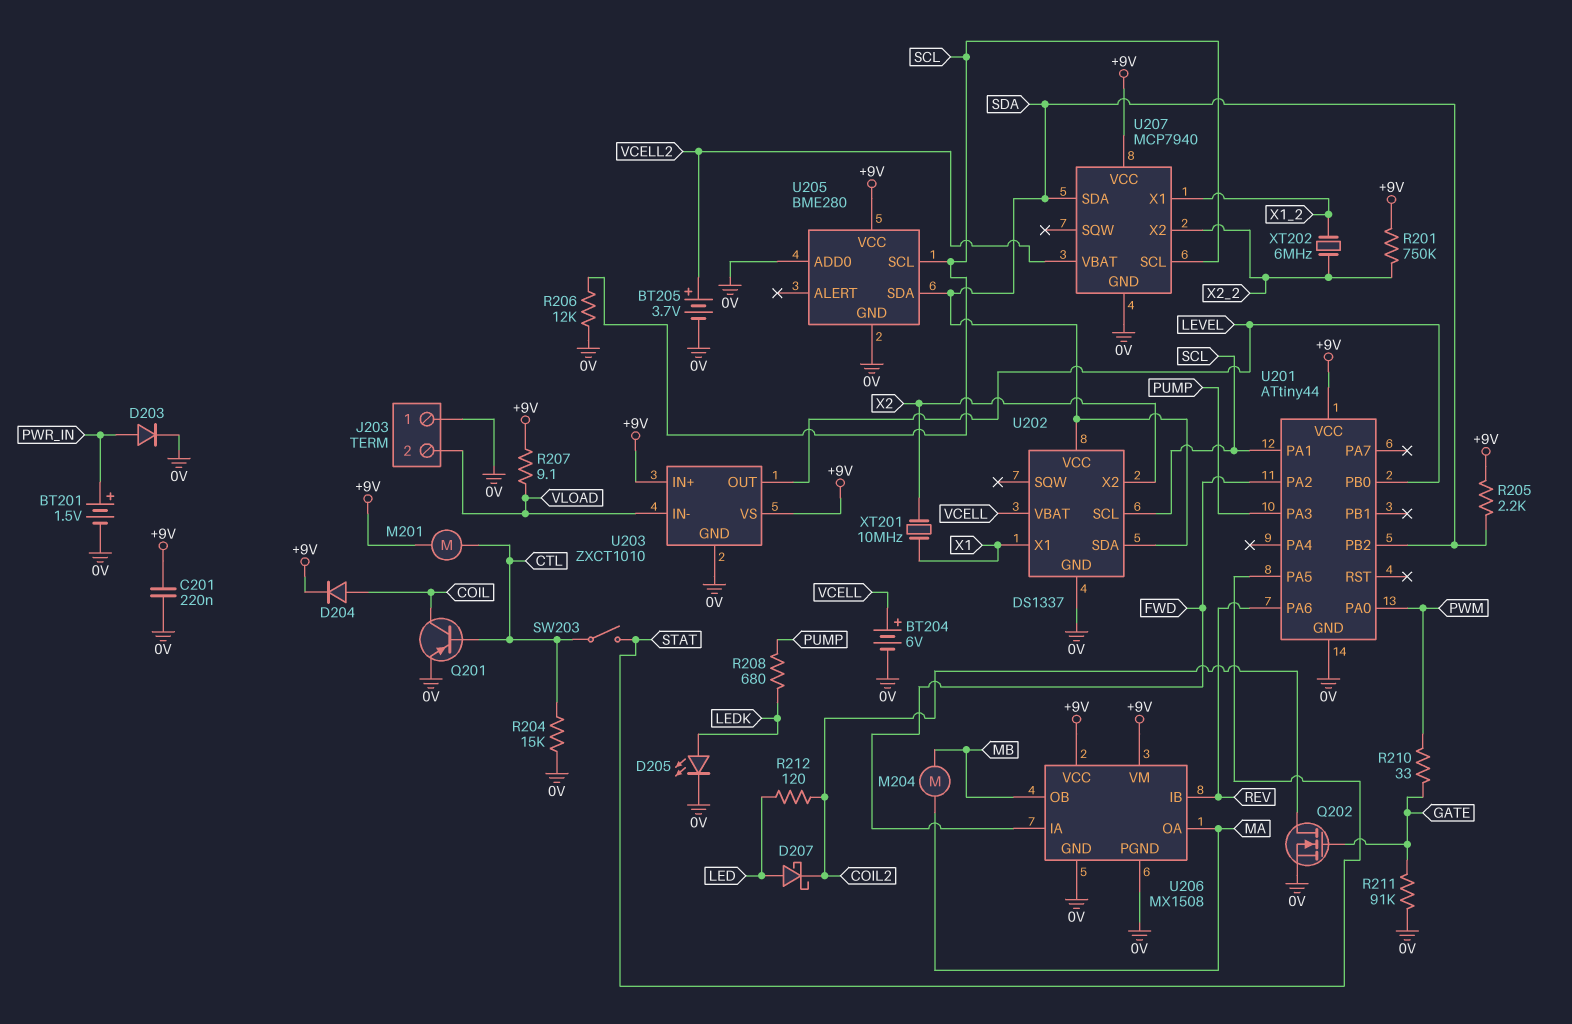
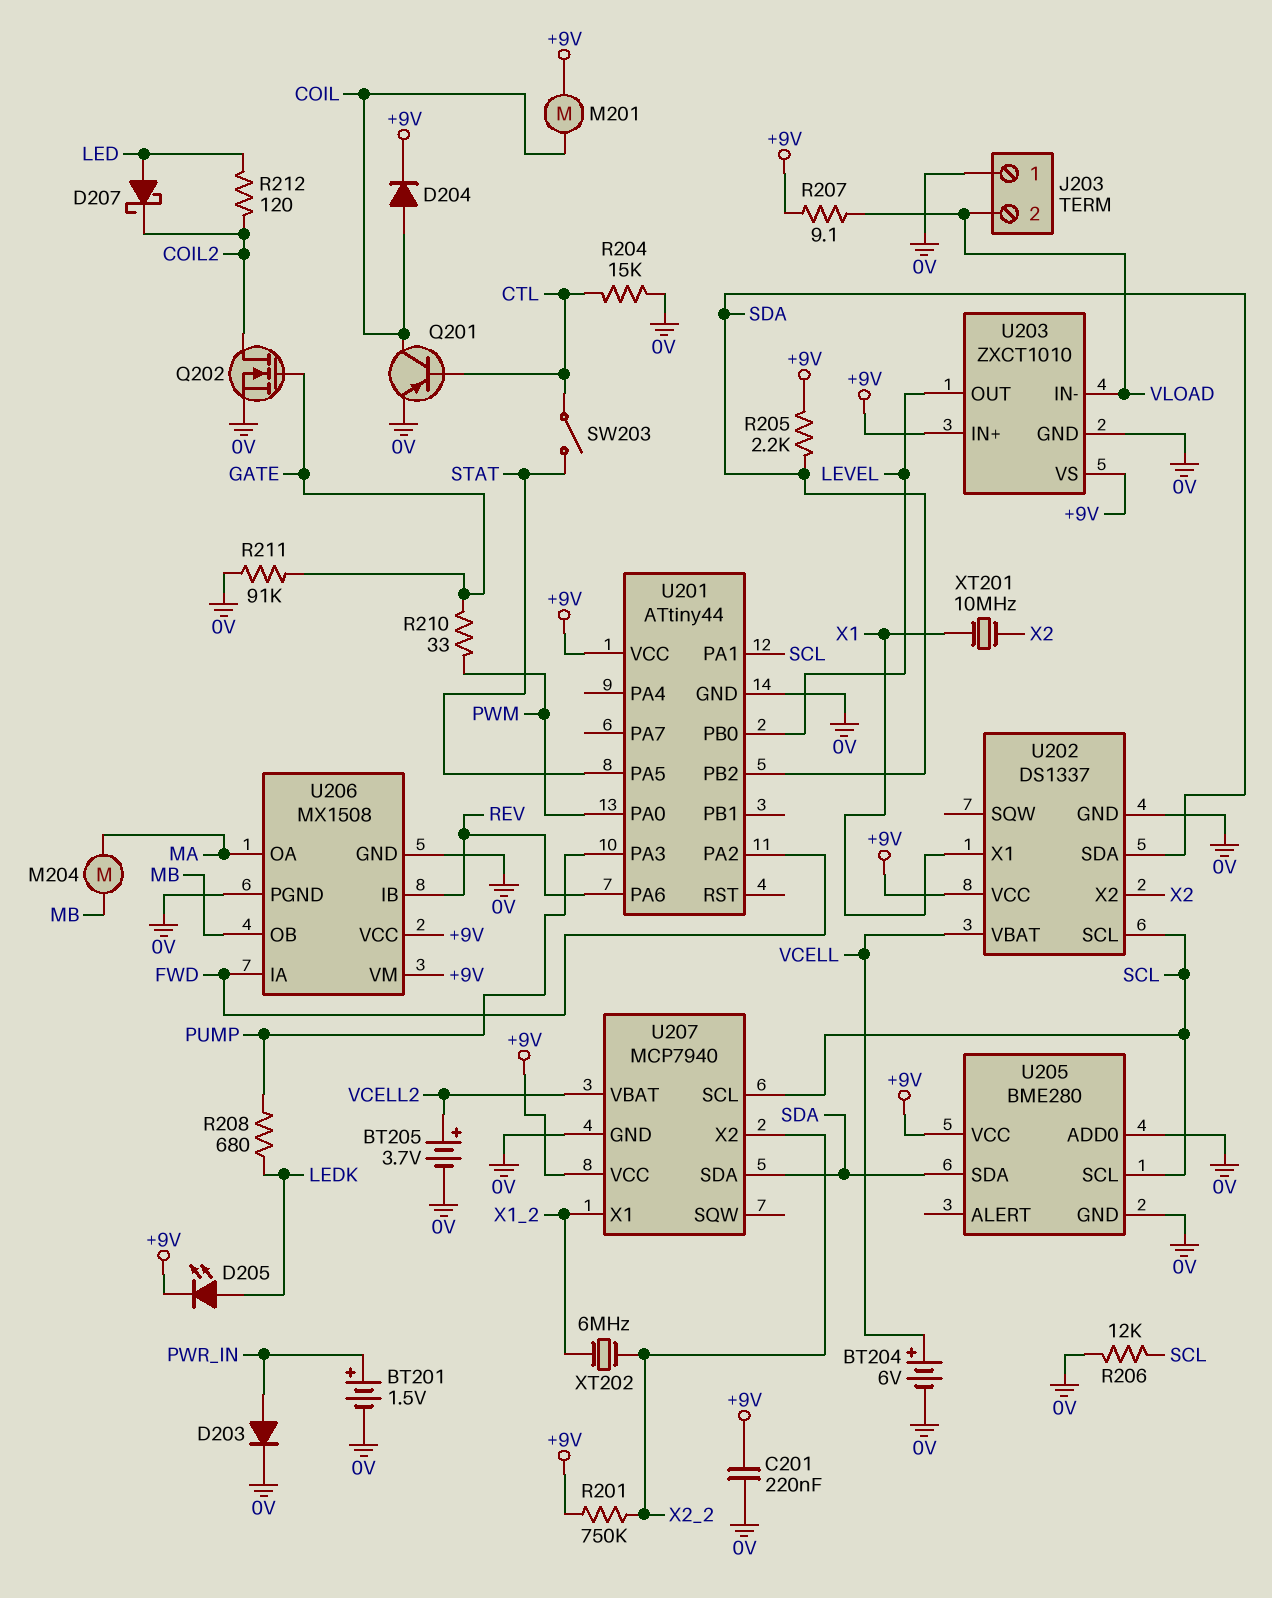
D205: LED (A LEDK, K 0V) -> LED (A LEDK, K +9V)
M201: motor (+9V, CTL) -> motor (+9V, COIL)
U202 pin VCC: SDA -> +9V

